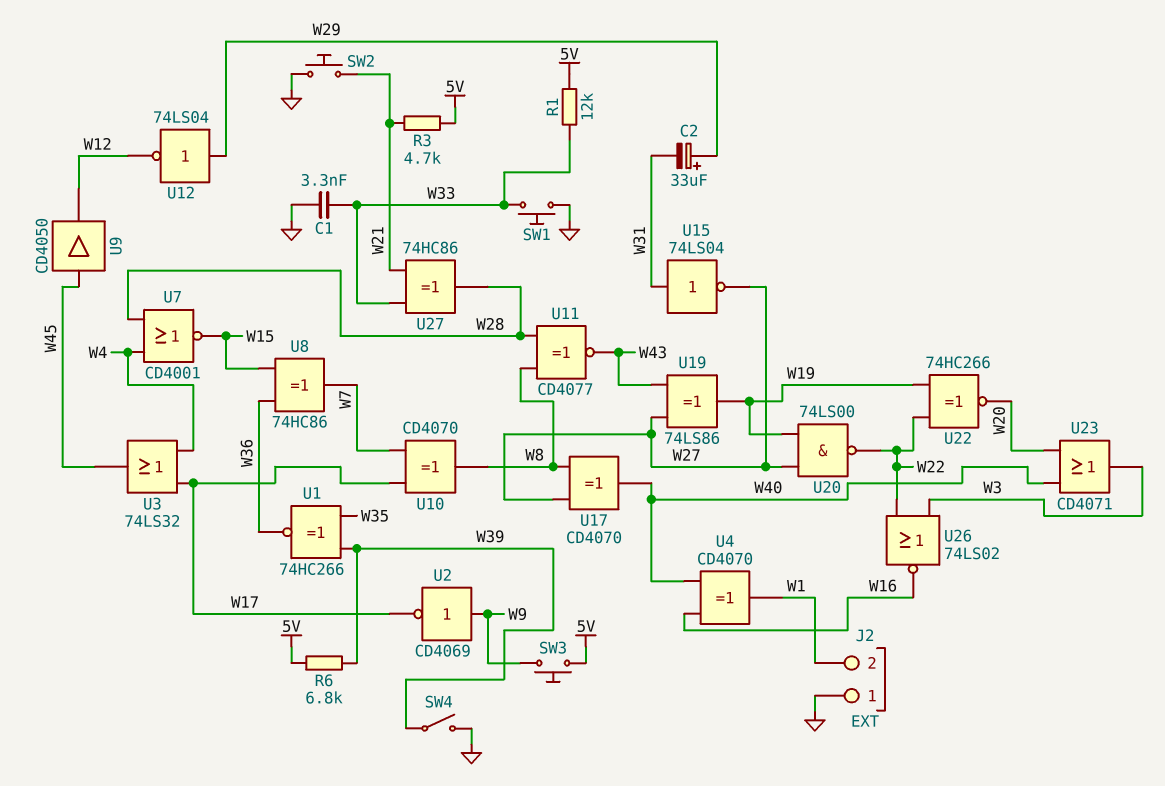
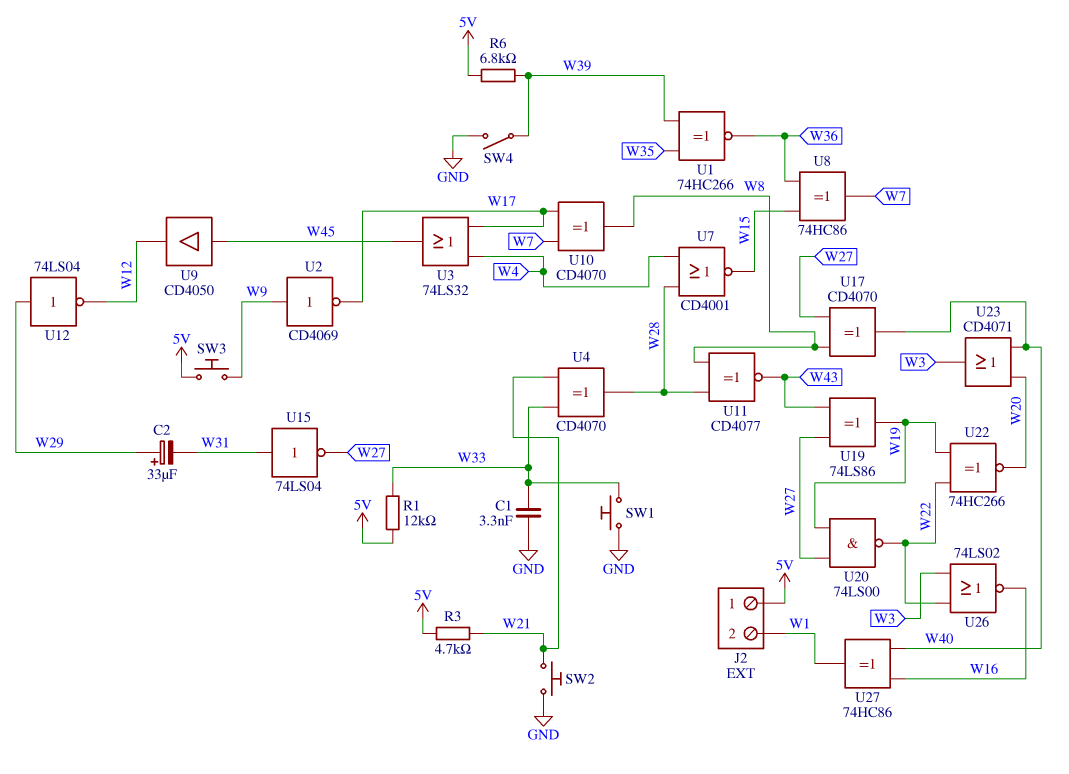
J2 pin 1: GND -> 5V
U4: XOR CD4070 (in W16, in W40, out W1) -> XOR CD4070 (in W21, in W33, out W28)
U27: XOR 74HC86 (in W21, in W33, out W28) -> XOR 74HC86 (in W16, in W40, out W1)

